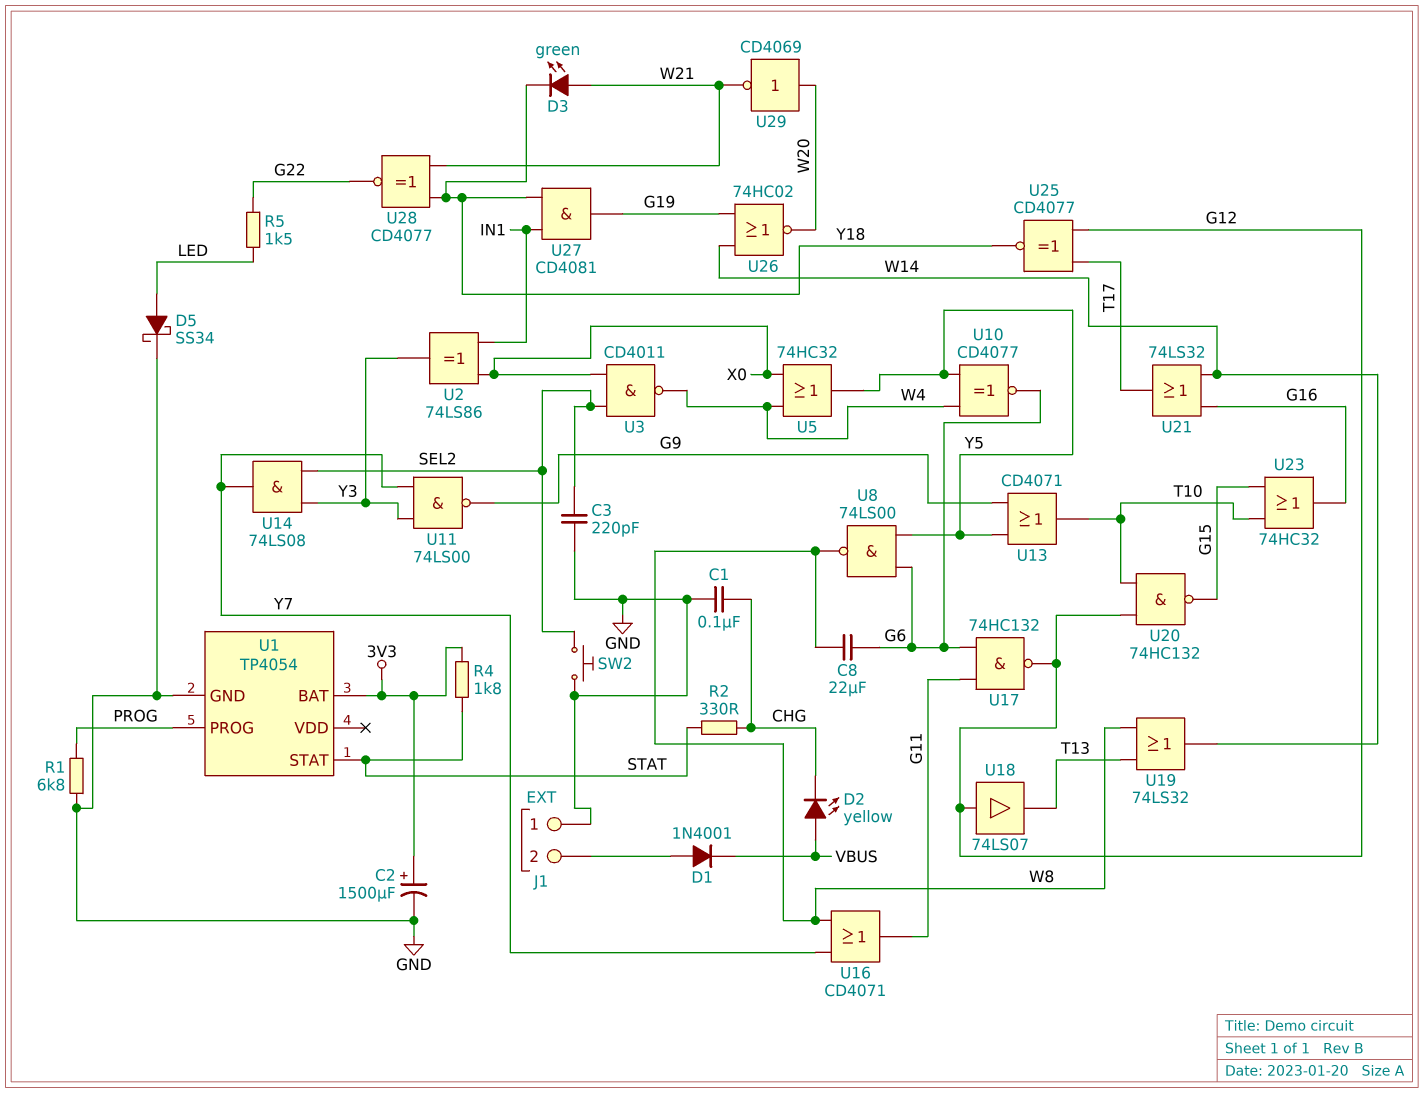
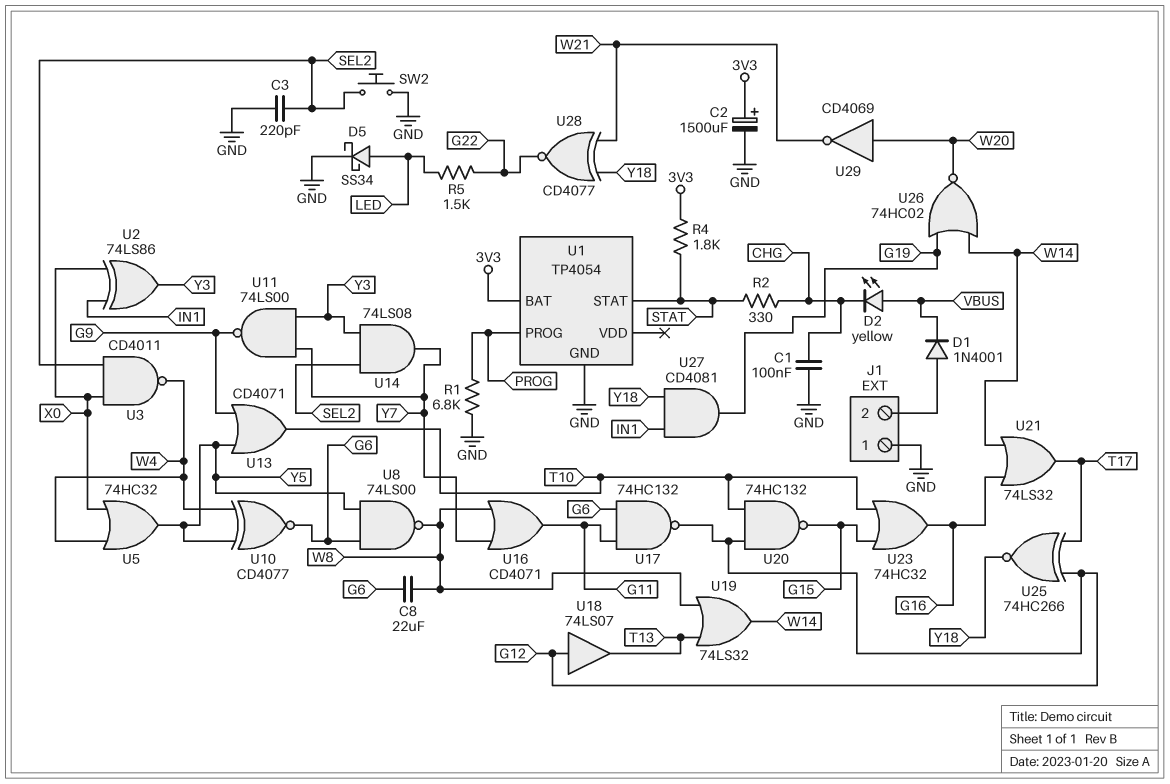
D3: LED green (A W21, K Y18) -> none
U25: XNOR CD4077 (in G12, in T17, out Y18) -> XNOR 74HC266 (in G12, in T17, out Y18)

